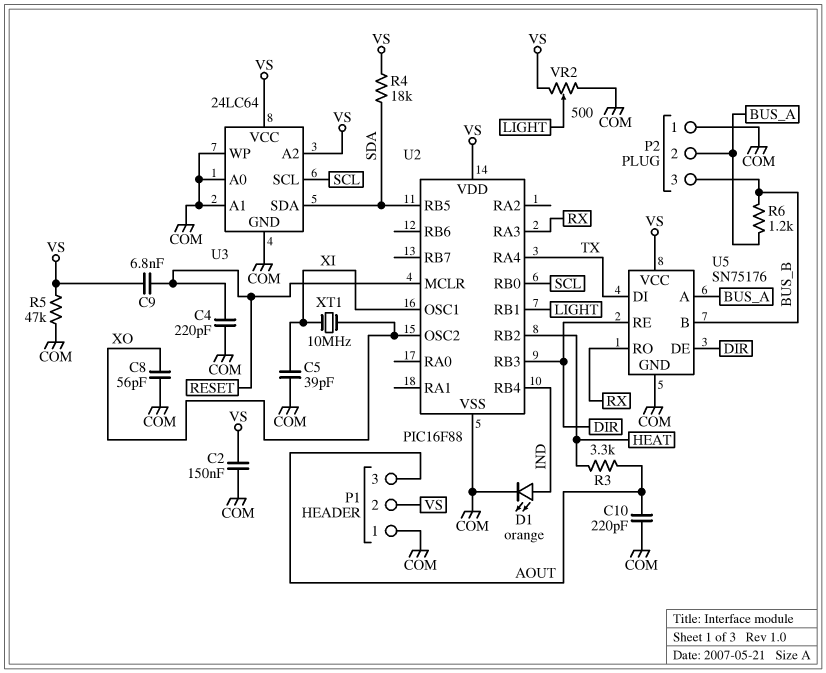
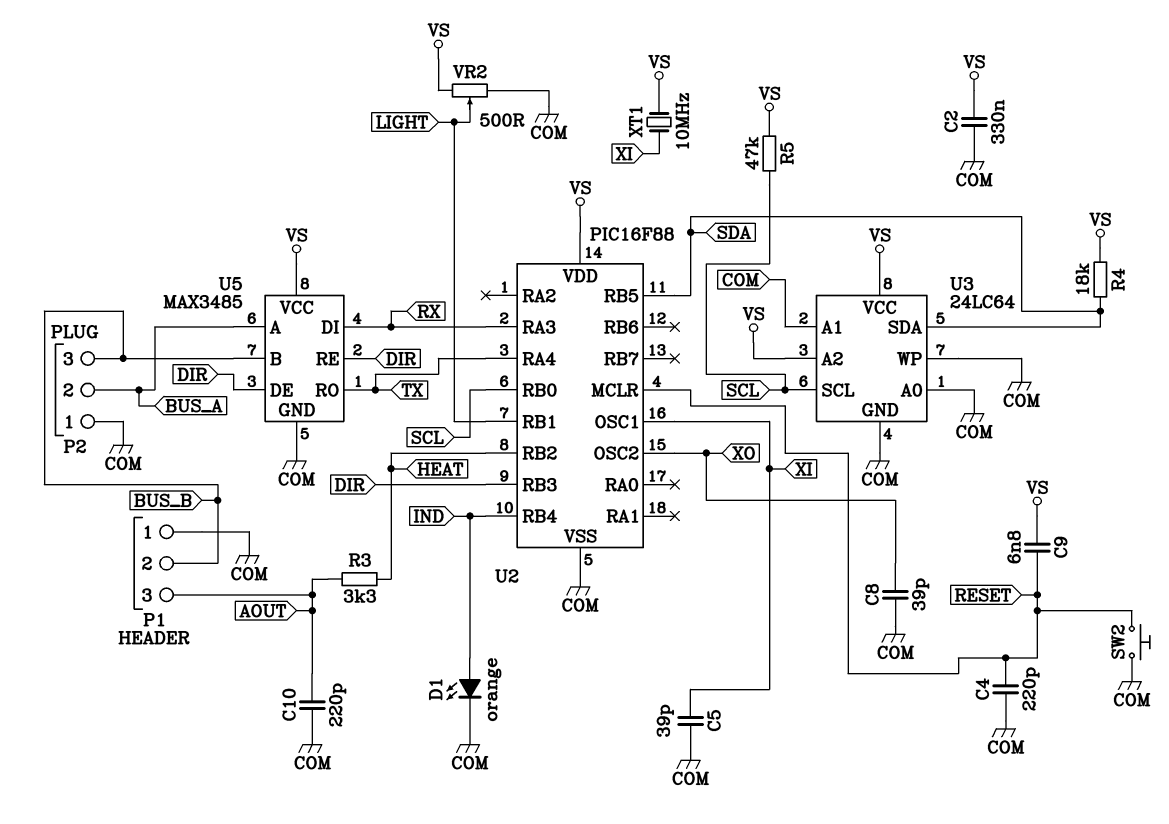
C2: 150nF (COM, VS) -> 330nF (COM, VS)
C8: 56pF (COM, XO) -> 39pF (COM, XO)
P1 pin 2: VS -> BUS_B
R5: 47k (COM, VS) -> 47k (SCL, VS)
R6: 1.2k (BUS_A, BUS_B) -> none
SW2: none -> button (COM, RESET)
U5: SN75176 -> MAX3485
U5 pin DI: TX -> RX
U5 pin RO: RX -> TX
XT1: 10MHz (XI, XO) -> 10MHz (VS, XI)

